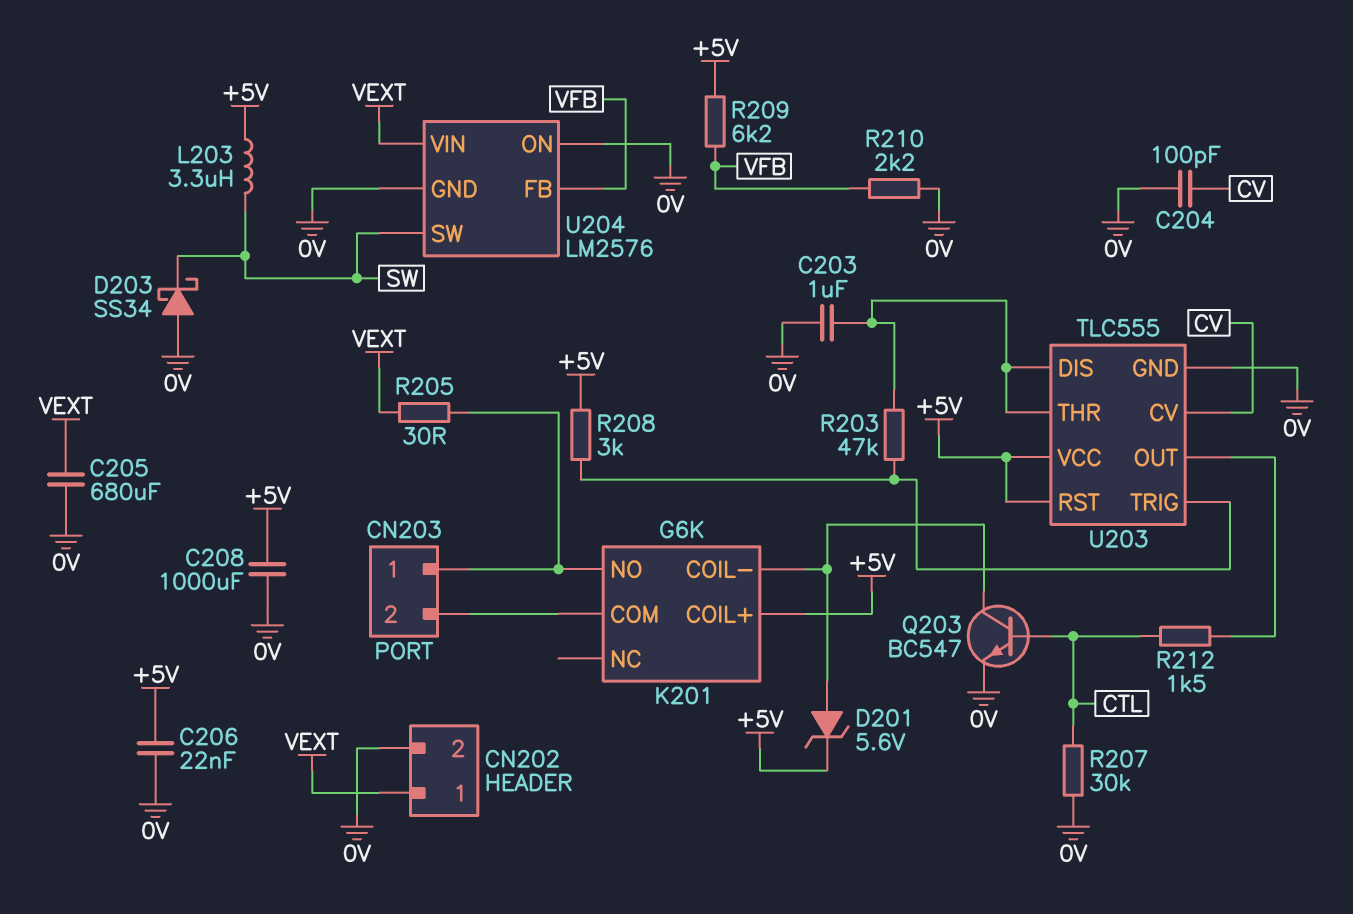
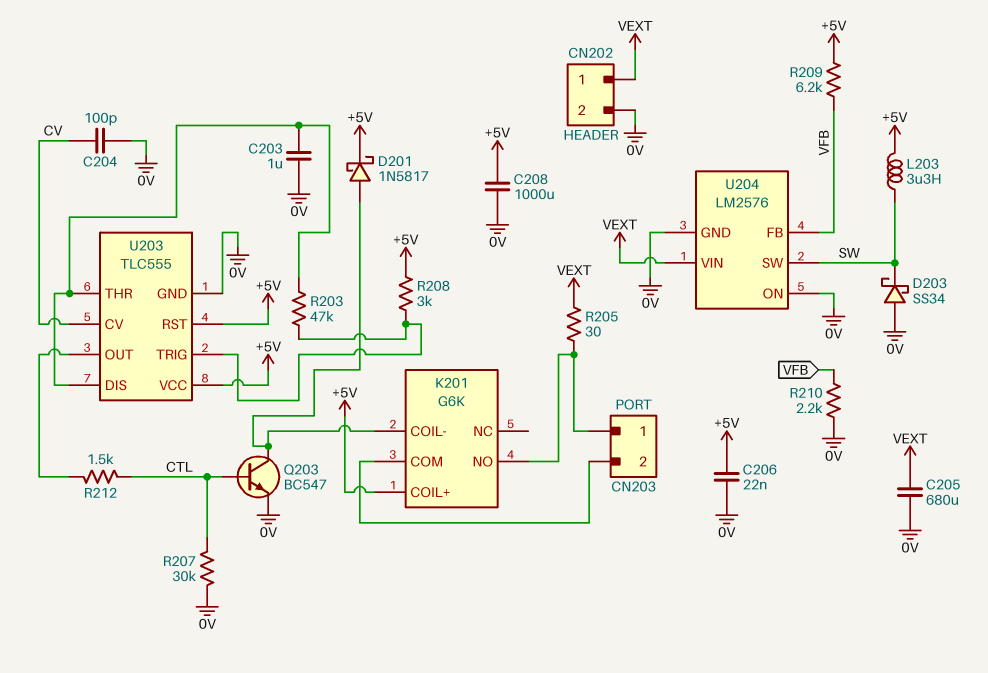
D201: zener 5.6V (A K201/COIL-, K +5V) -> schottky 1N5817 (A K201/COIL-, K +5V)

